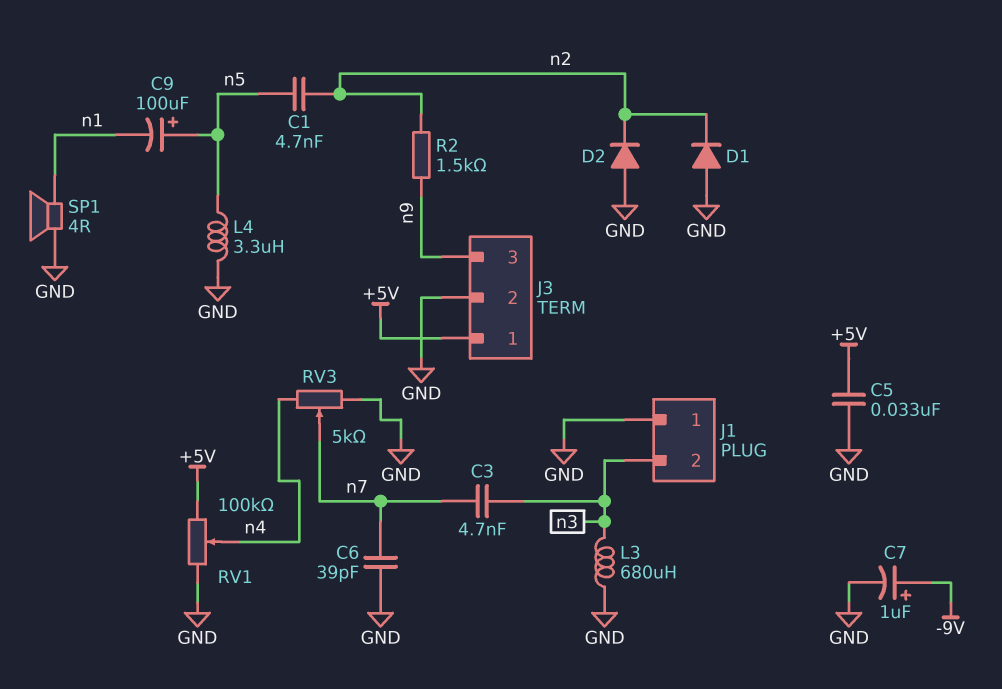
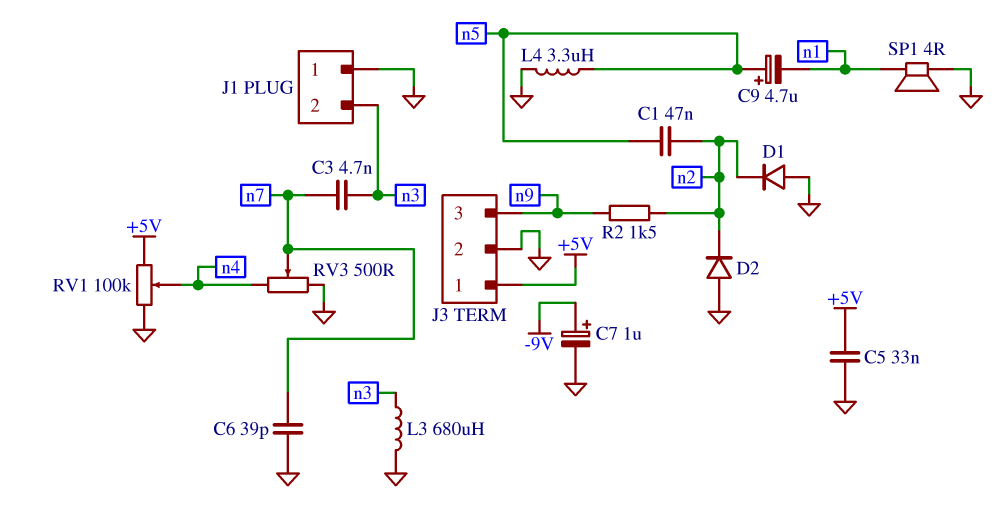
C1: 4.7nF (n2, n5) -> 47nF (n2, n5)
C9: 100uF (plus n5, minus n1) -> 4.7uF (plus n5, minus n1)
RV3: 5k (GND, n4, wiper n7) -> 500 (GND, n4, wiper n7)

